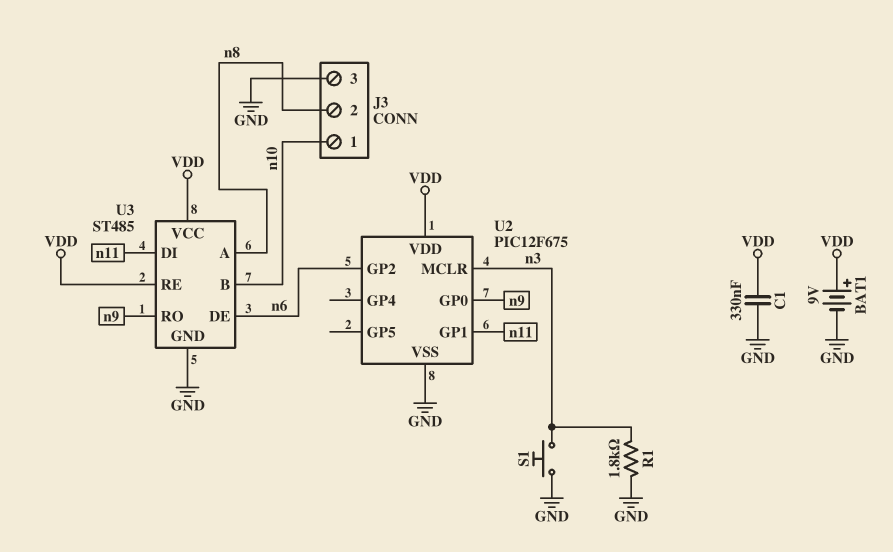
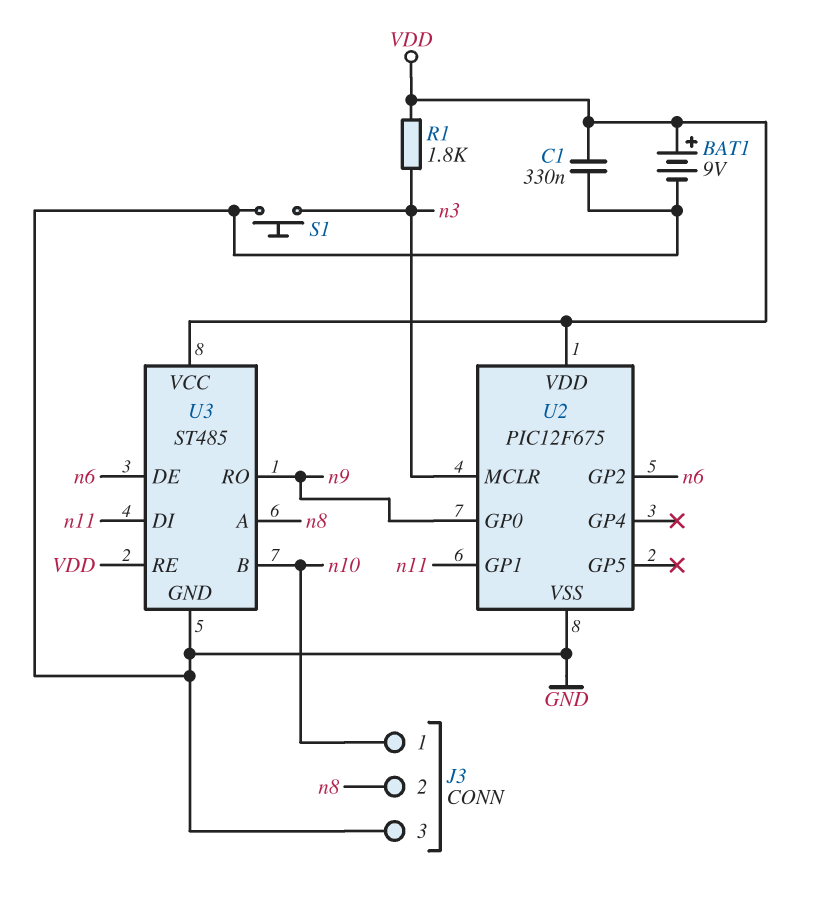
R1: 1.8k (GND, n3) -> 1.8k (VDD, n3)

